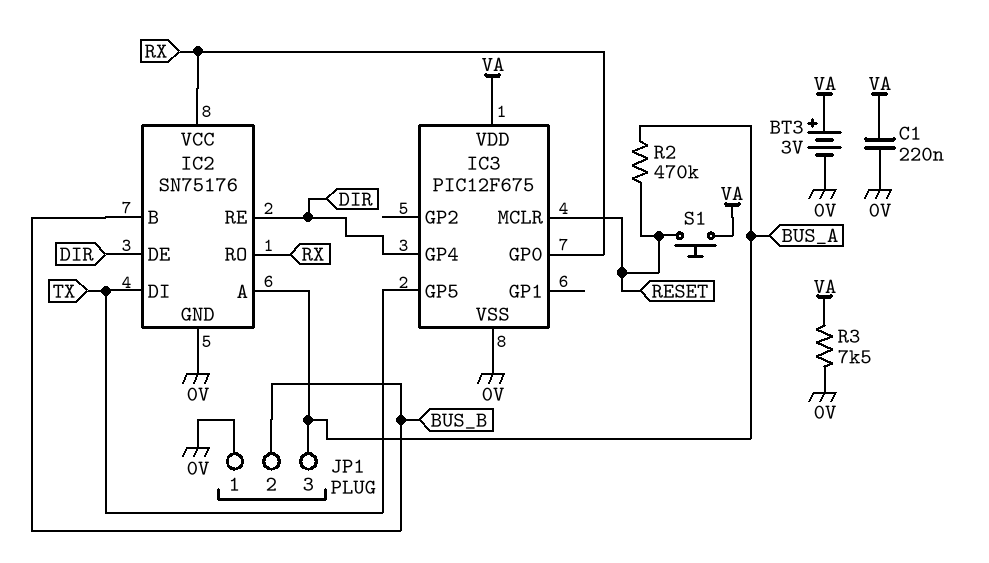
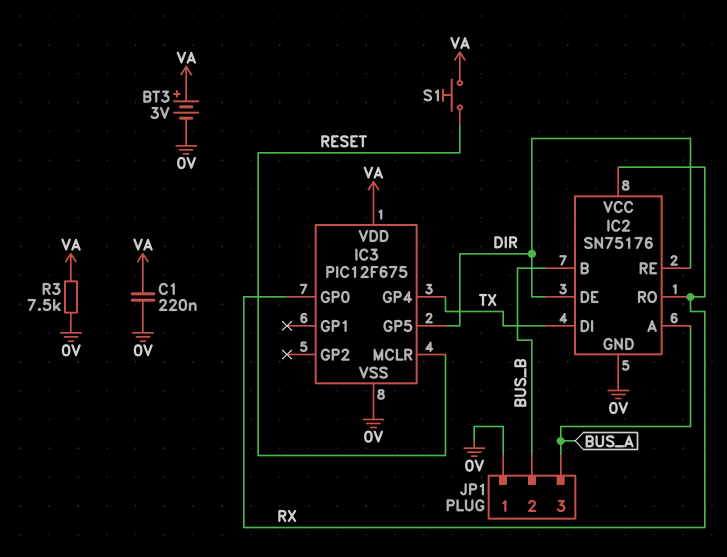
IC3 pin GP4: DIR -> TX
IC3 pin GP5: TX -> DIR
R2: 470k (BUS_A, RESET) -> none

